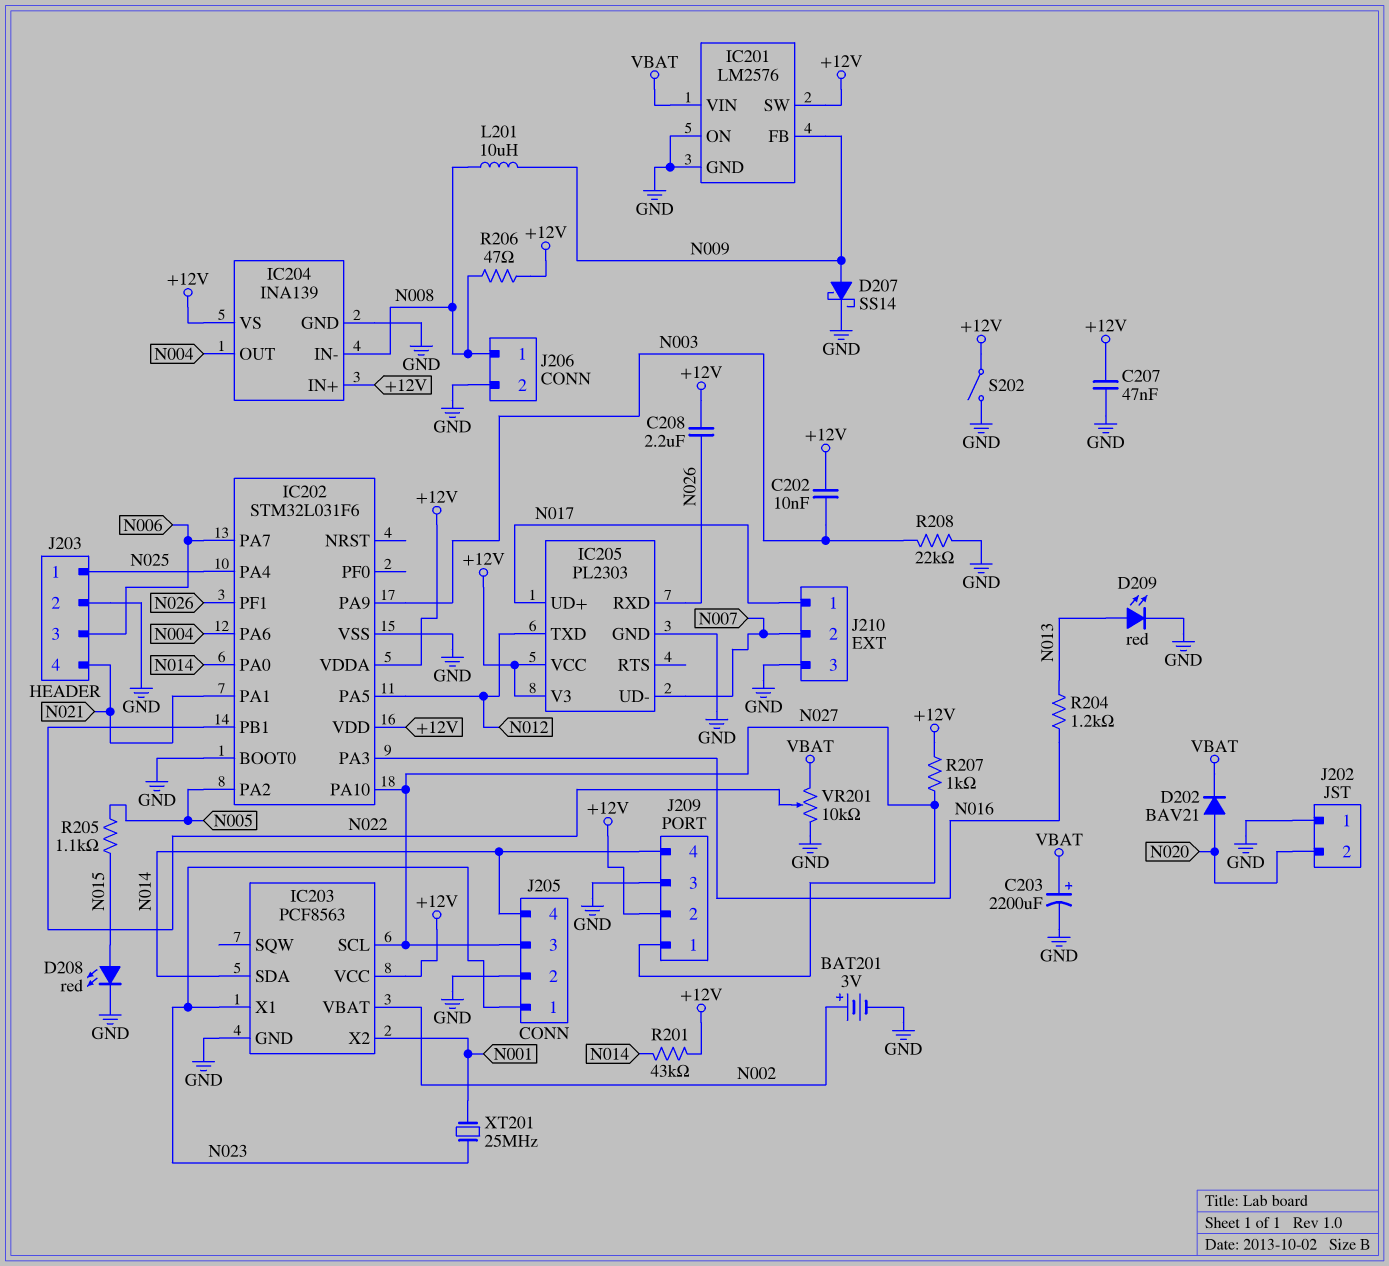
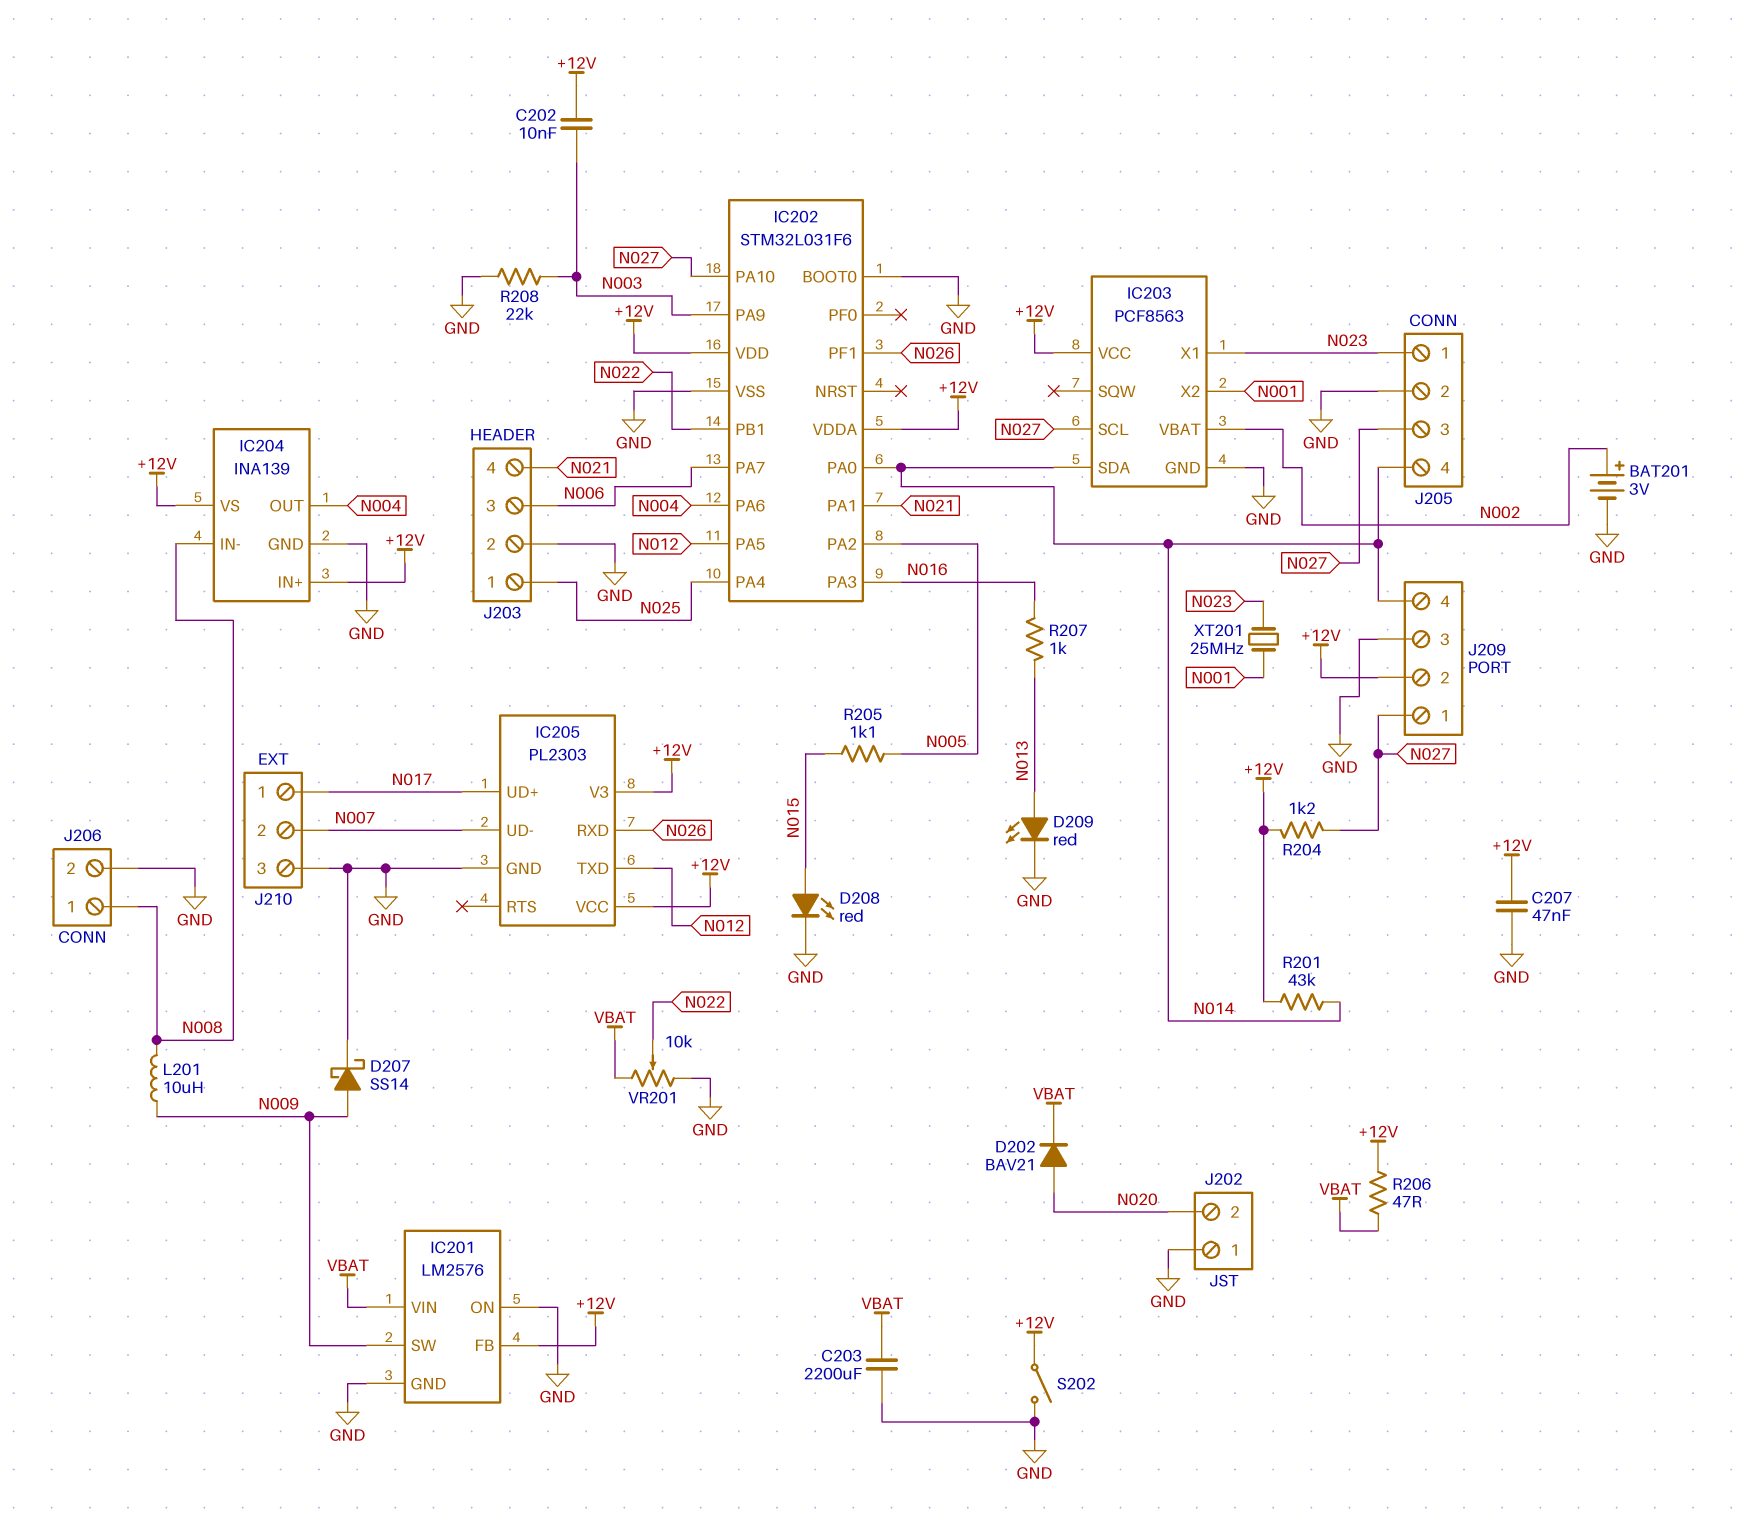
C203: 2200uF (plus VBAT, minus GND) -> 2200uF (GND, VBAT)
C208: 2.2uF (+12V, N026) -> none
IC201 pin FB: N009 -> +12V
IC201 pin SW: +12V -> N009
R204: 1.2k (N013, N016) -> 1.2k (+12V, N027)
R206: 47 (+12V, N008) -> 47 (+12V, VBAT)
R207: 1k (+12V, N027) -> 1k (N013, N016)

